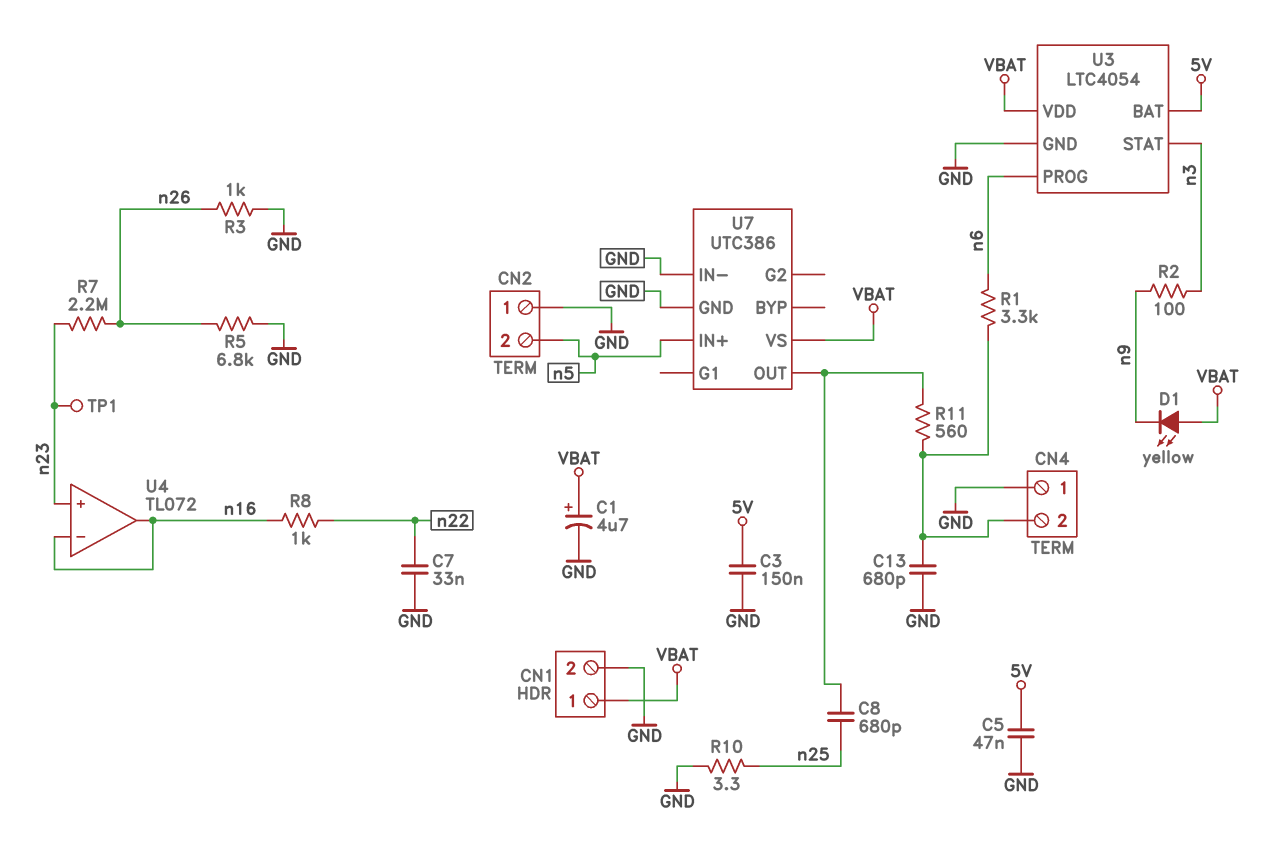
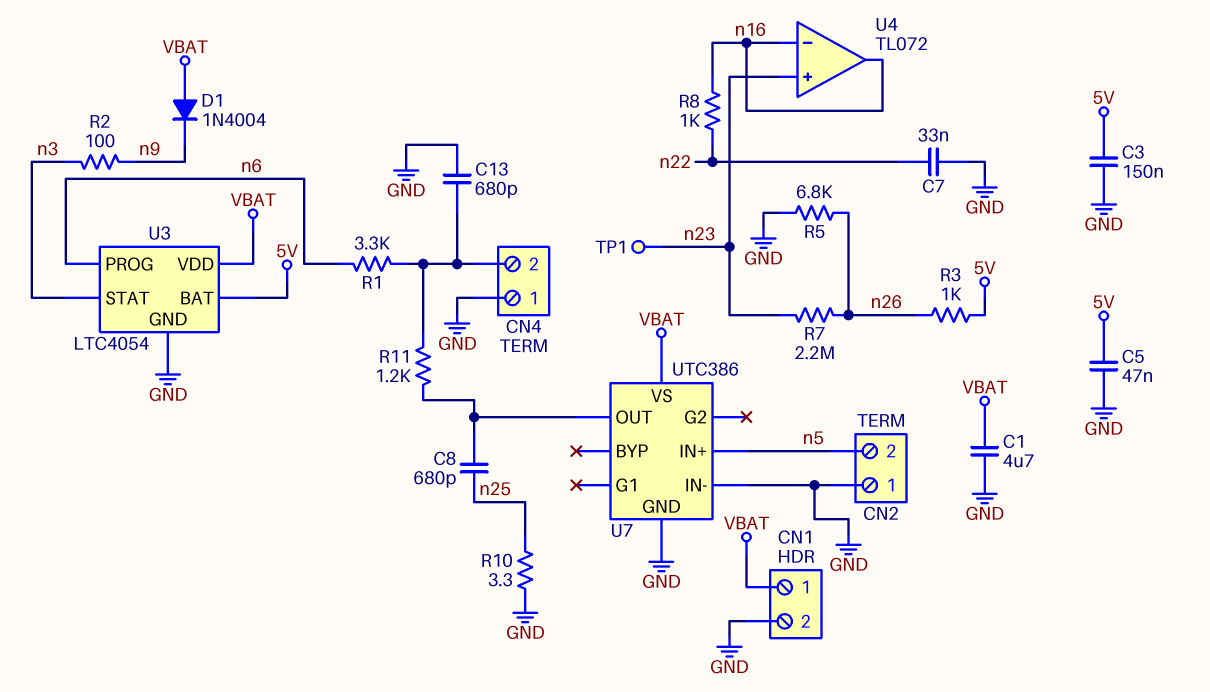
C1: 4.7uF (plus VBAT, minus GND) -> 4.7uF (GND, VBAT)
D1: LED yellow (A VBAT, K n9) -> diode 1N4004 (A VBAT, K n9)
R3: 1k (GND, n26) -> 1k (5V, n26)
R11: 560 (CN4/2, U7/OUT) -> 1.2k (CN4/2, U7/OUT)

